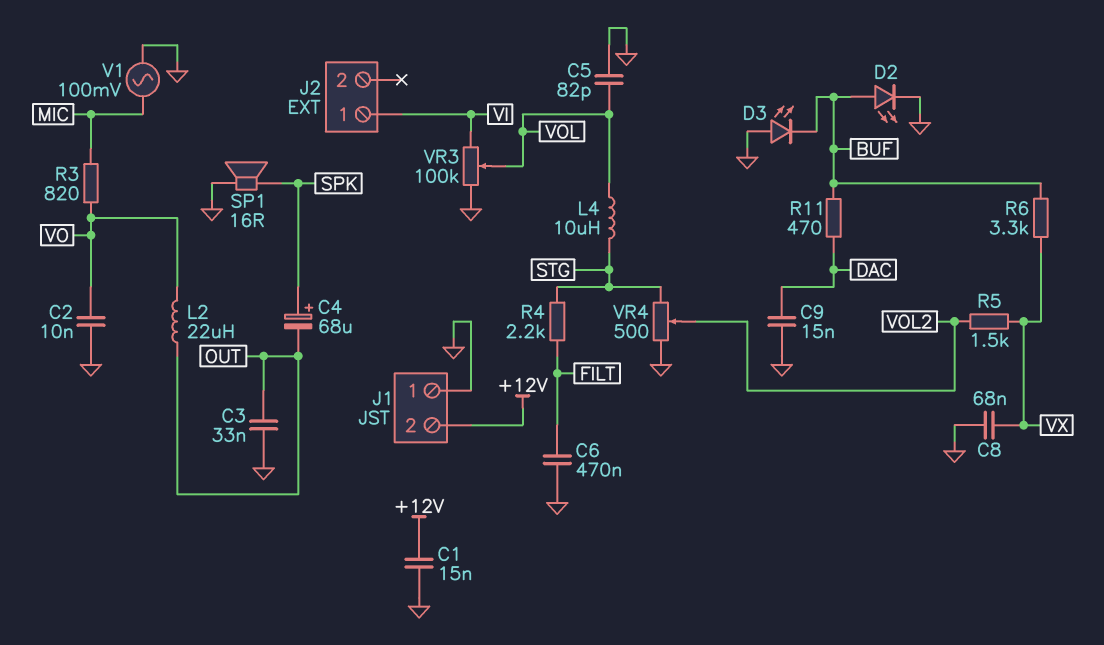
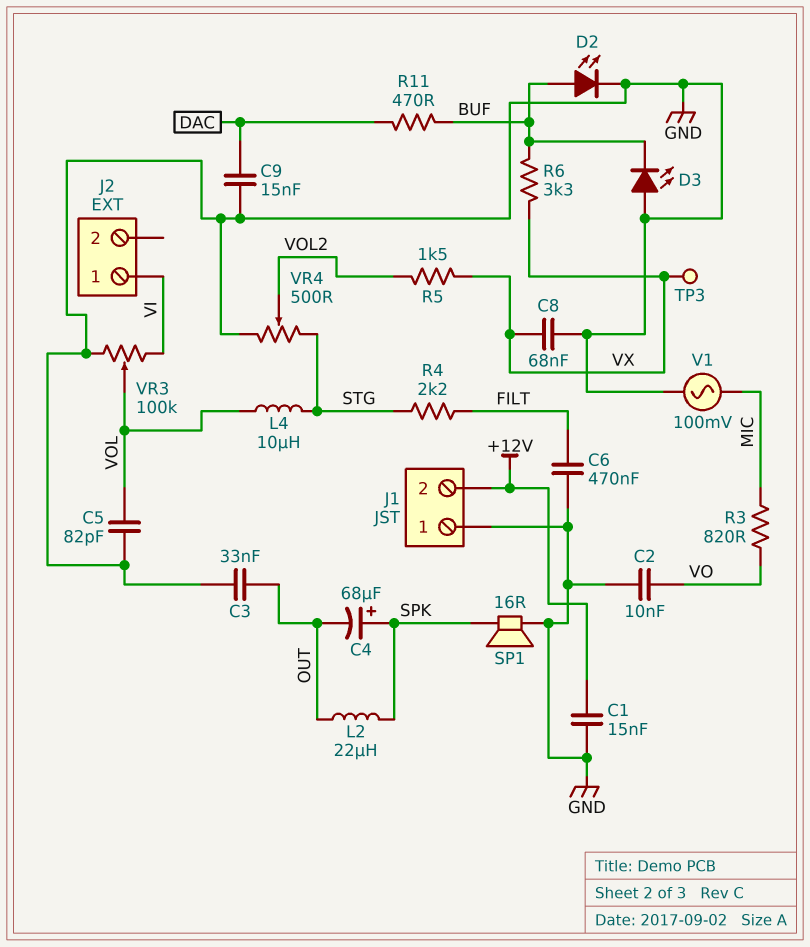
L2: 22uH (OUT, VO) -> 22uH (OUT, SPK)
TP3: none -> test point (VX)

